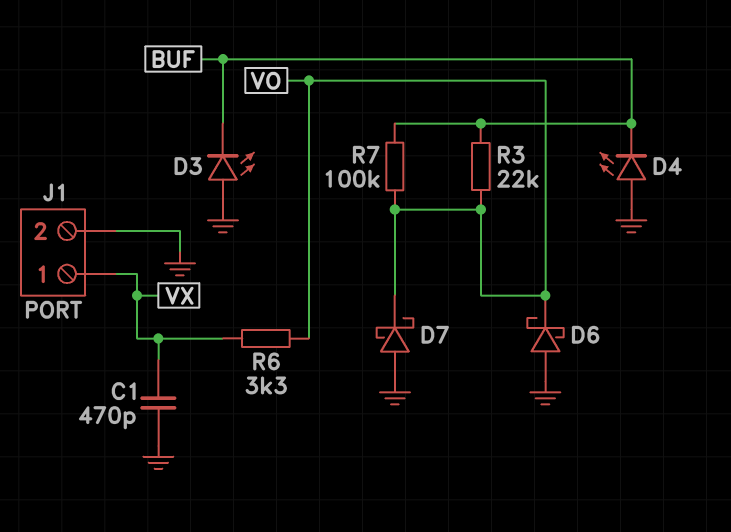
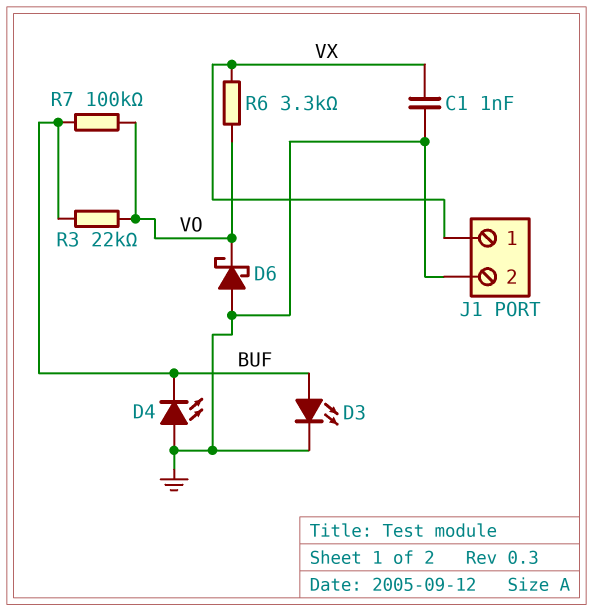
C1: 470pF (GND, VX) -> 1nF (GND, VX)
D3: LED (A GND, K BUF) -> LED (A BUF, K GND)
D7: schottky (A GND, K VO) -> none

